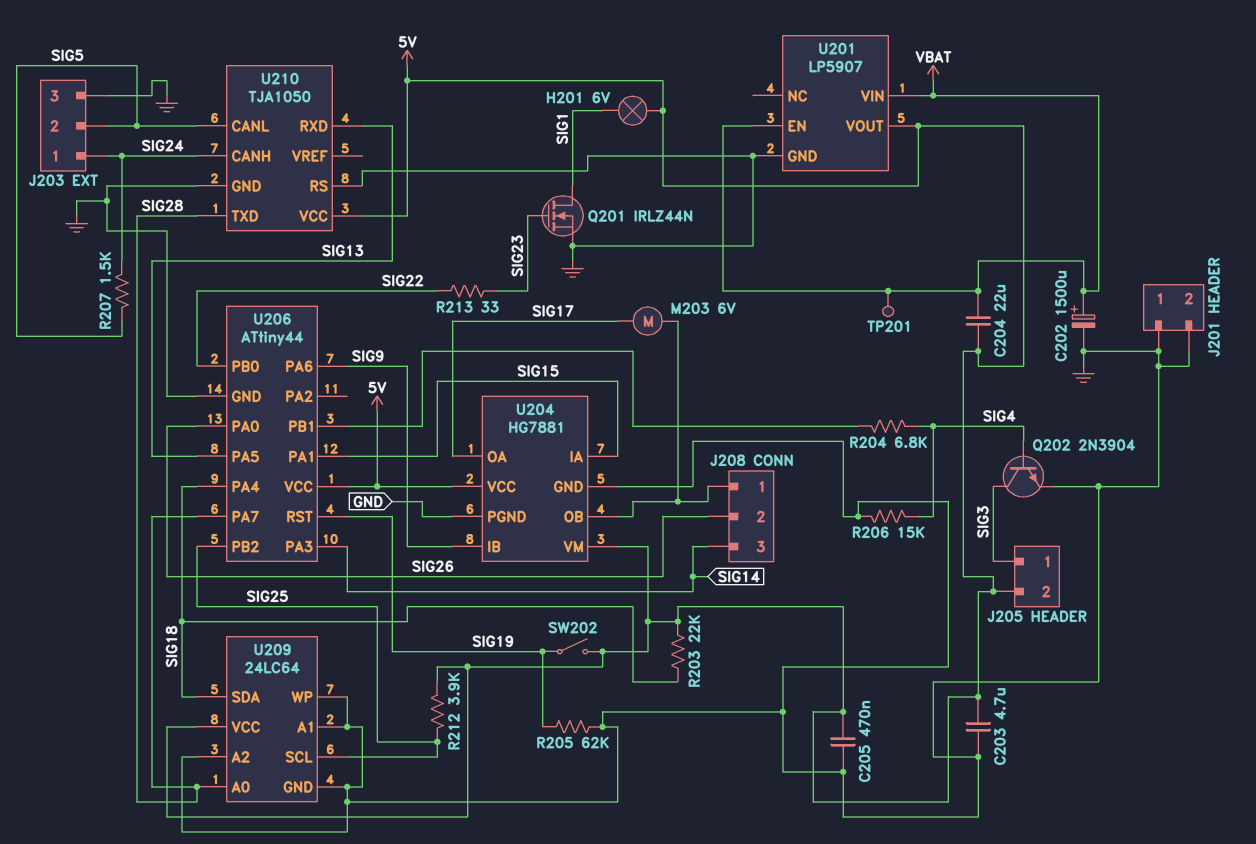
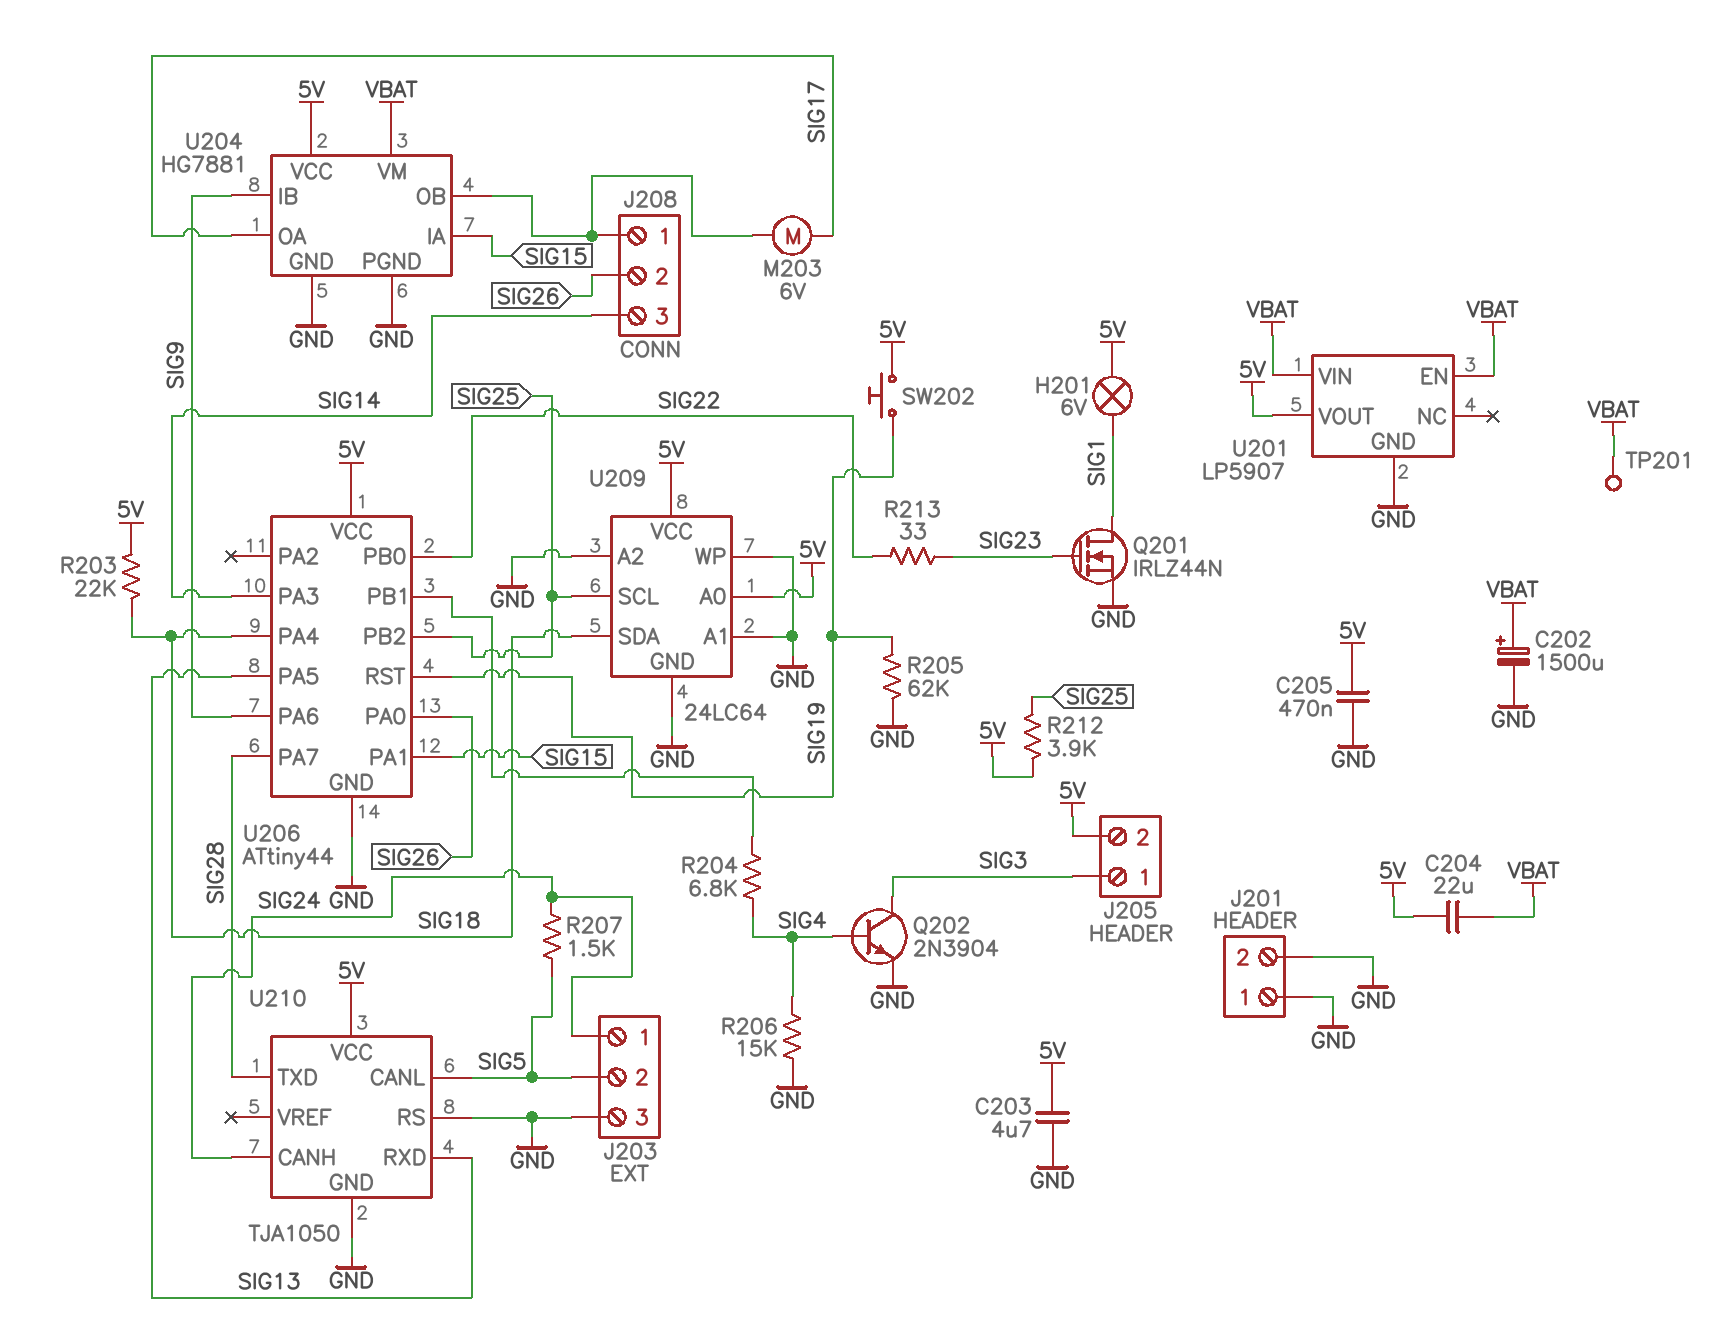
SW202: switch (5V, SIG19) -> button (5V, SIG19)
U204 pin VM: 5V -> VBAT
U209 pin A0: SIG28 -> 5V

